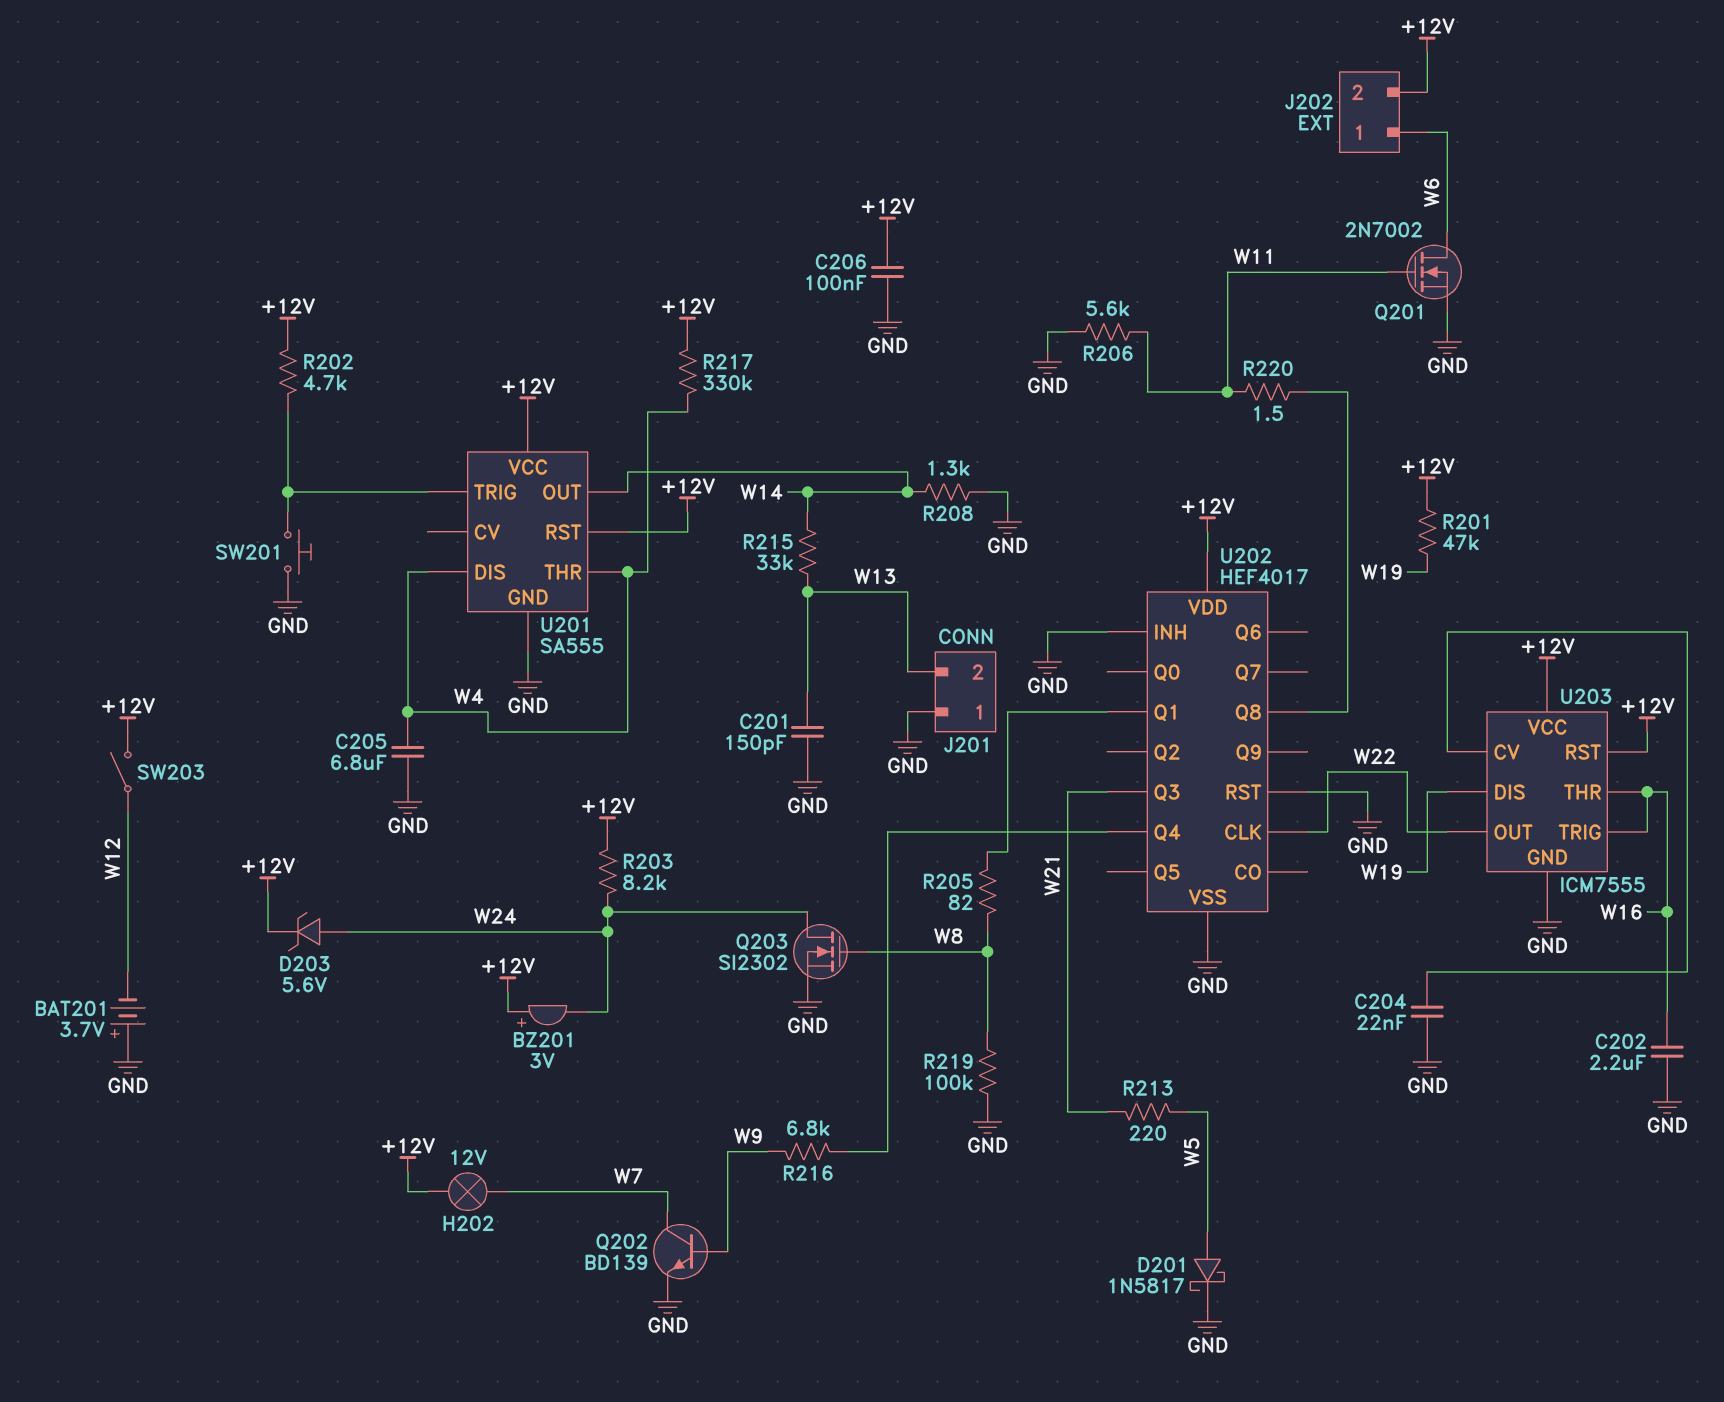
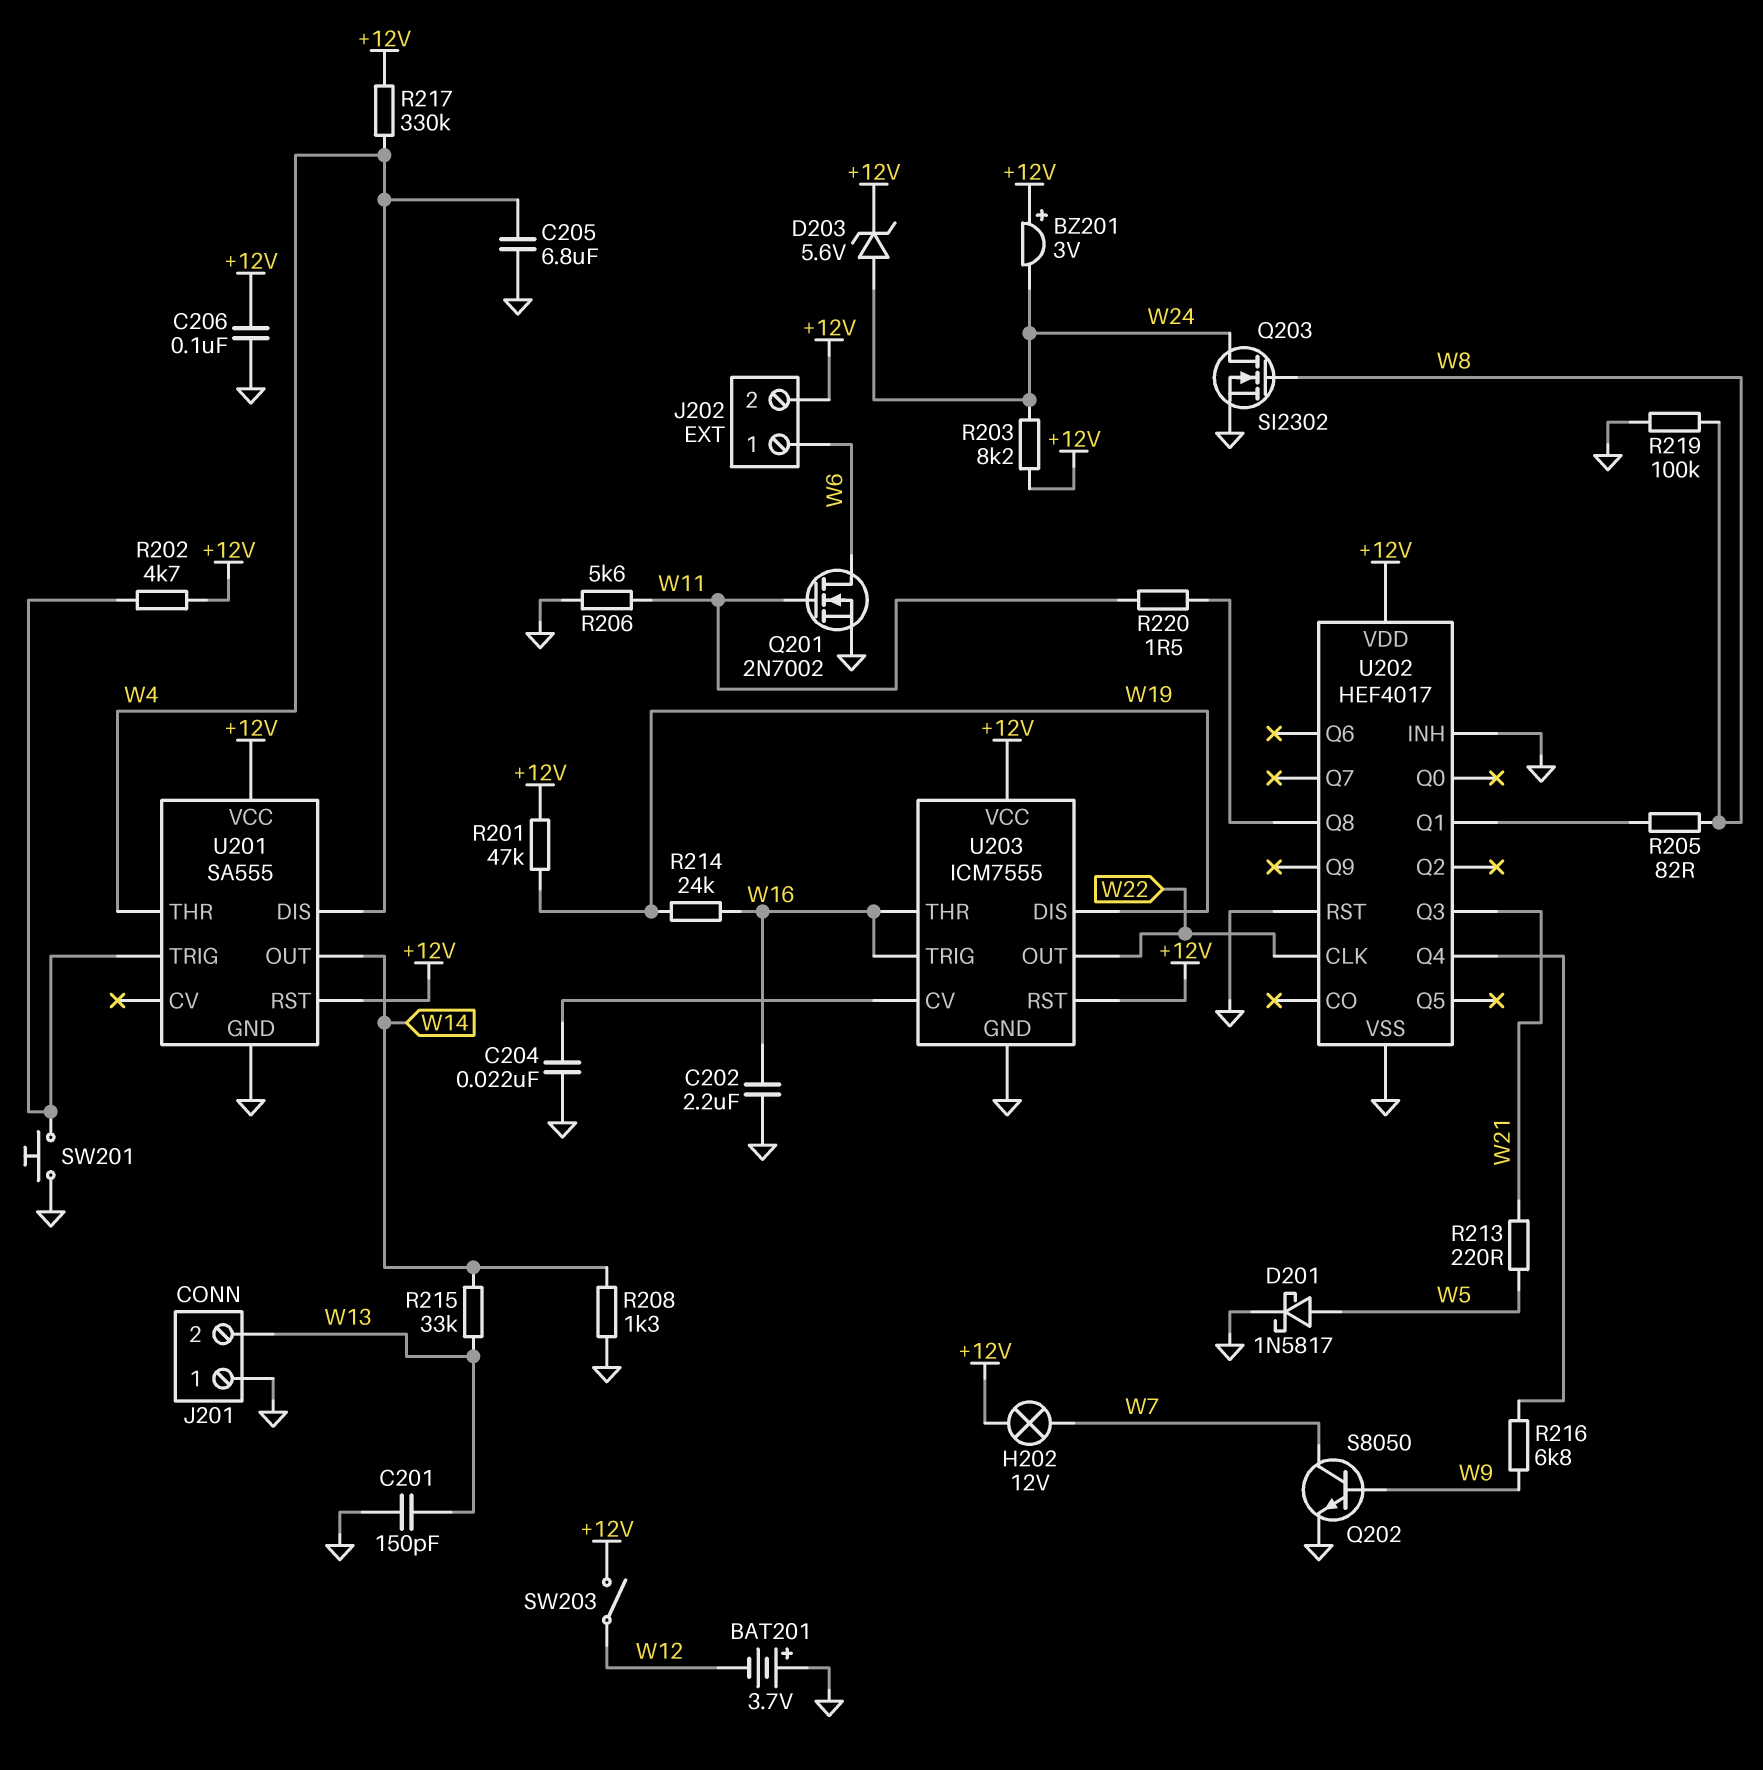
Q202: NPN BD139 (B W9, C W7, E GND) -> NPN S8050 (B W9, C W7, E GND)
R214: none -> 24k (W16, W19)

